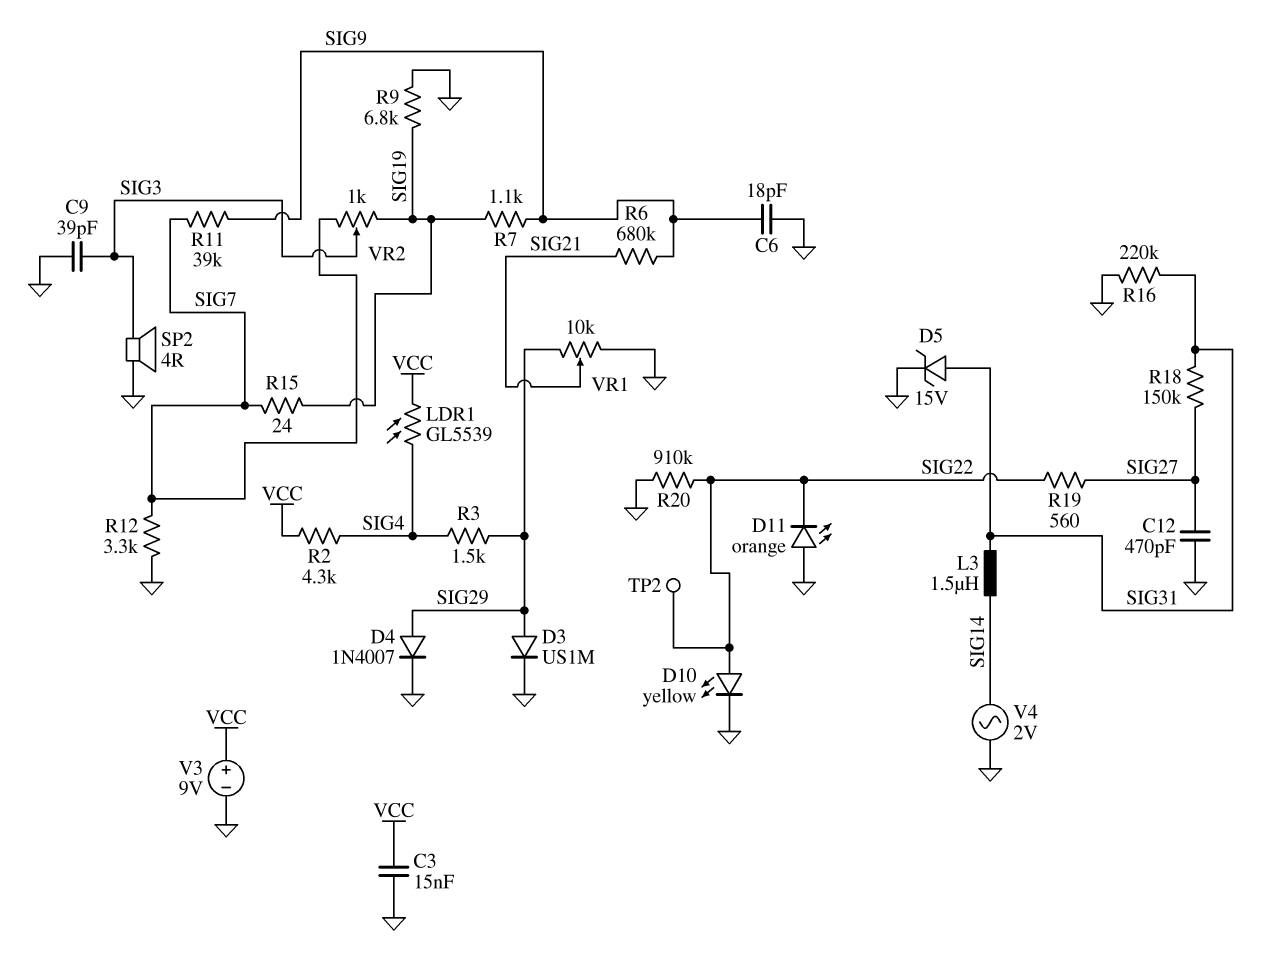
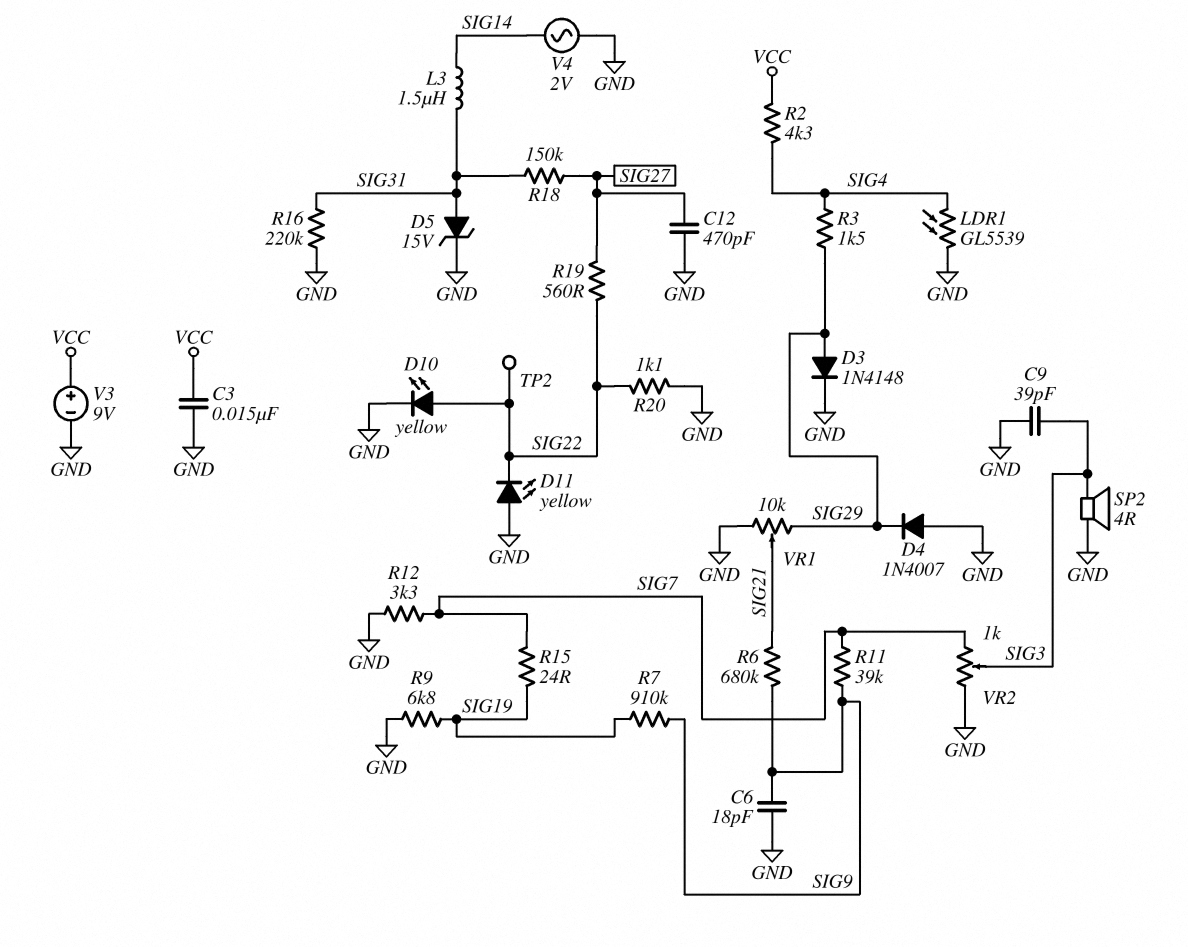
D3: diode US1M (A SIG29, K GND) -> diode 1N4148 (A SIG29, K GND)
D4: diode 1N4007 (A SIG29, K GND) -> diode 1N4007 (A GND, K SIG29)
D11: LED orange (A GND, K SIG22) -> LED yellow (A GND, K SIG22)
LDR1: GL5539 (SIG4, VCC) -> GL5539 (GND, SIG4)
R7: 1.1k (SIG9, SIG19) -> 910k (SIG9, SIG19)
R20: 910k (GND, SIG22) -> 1.1k (GND, SIG22)
VR2: 1k (SIG7, SIG19, wiper SIG3) -> 1k (GND, SIG7, wiper SIG3)

